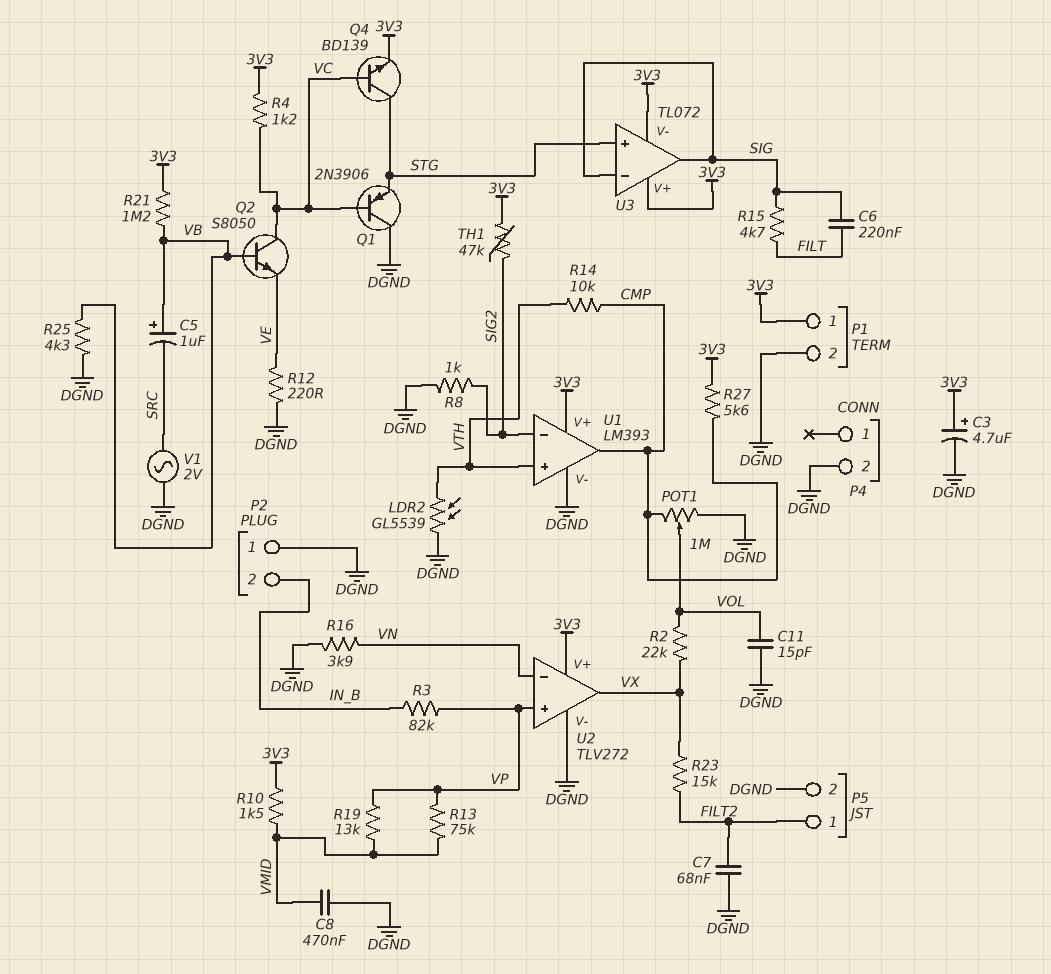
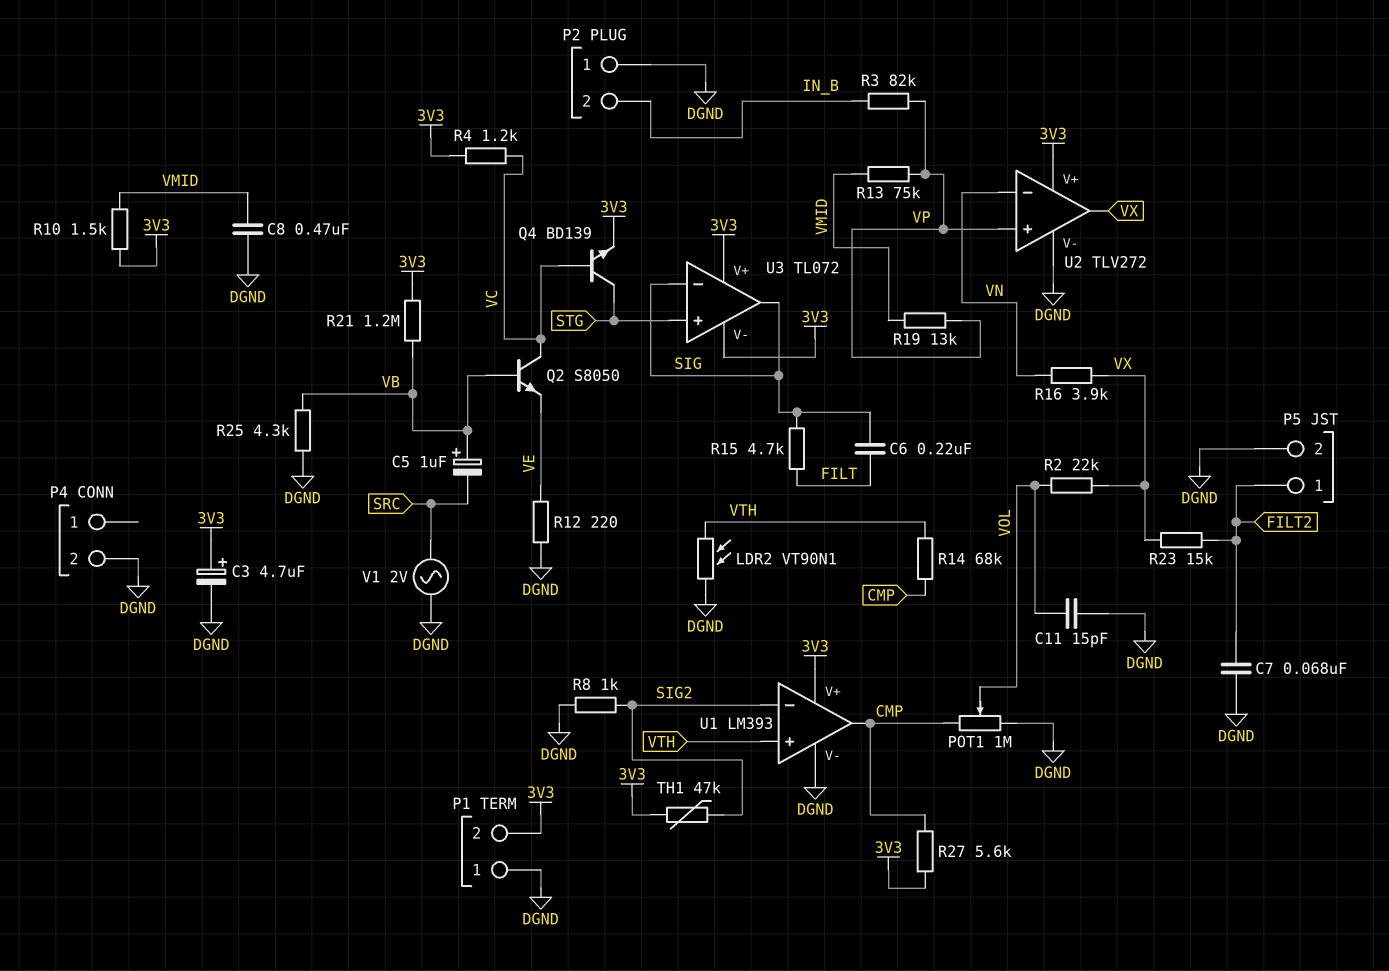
LDR2: GL5539 (DGND, VTH) -> VT90N1 (DGND, VTH)
P1 pin 1: 3V3 -> DGND
P1 pin 2: DGND -> 3V3
Q1: PNP 2N3906 (B VC, C DGND, E STG) -> none
R14: 10k (CMP, VTH) -> 68k (CMP, VTH)
R16: 3.9k (DGND, VN) -> 3.9k (VN, VX)

